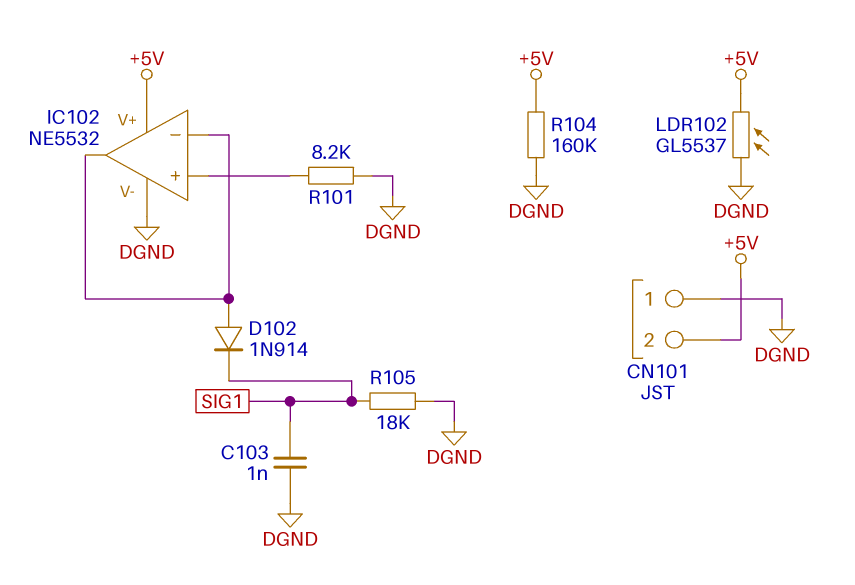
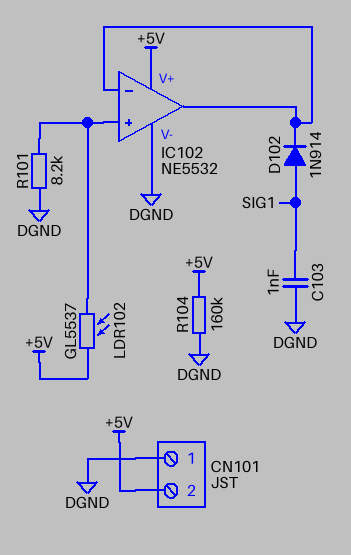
D102: diode 1N914 (A IC102/in-, K SIG1) -> diode 1N914 (A SIG1, K IC102/in-)
LDR102: GL5537 (+5V, DGND) -> GL5537 (+5V, IC102/in+)
R105: 18k (DGND, SIG1) -> none

